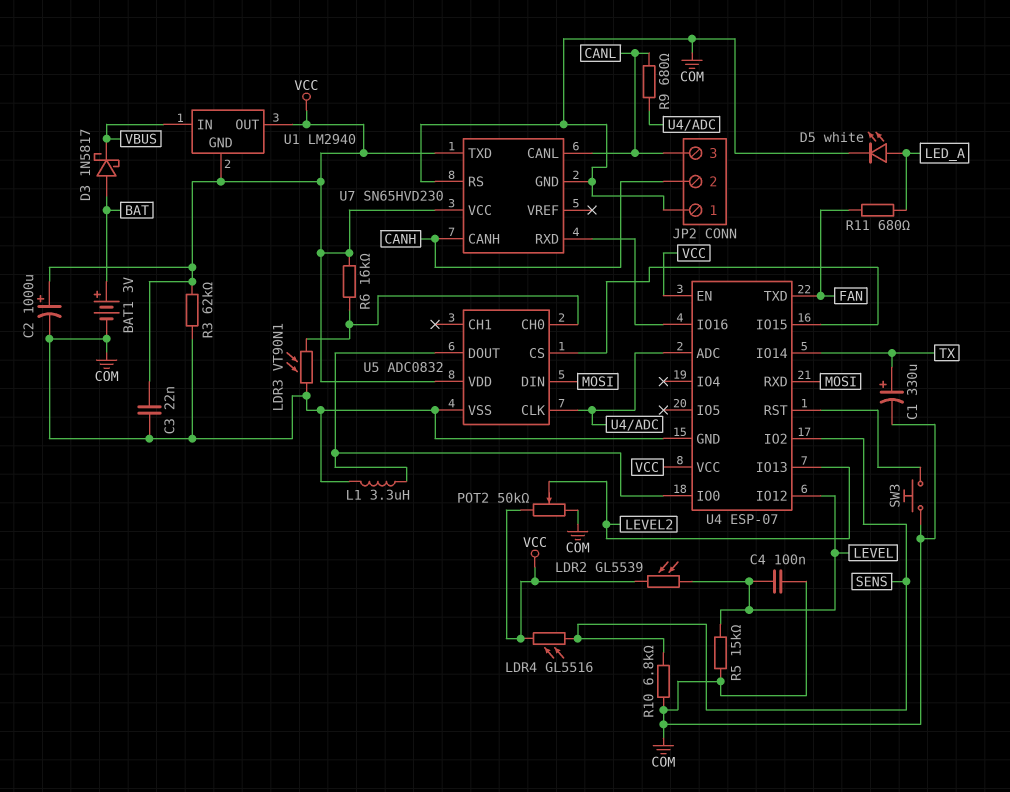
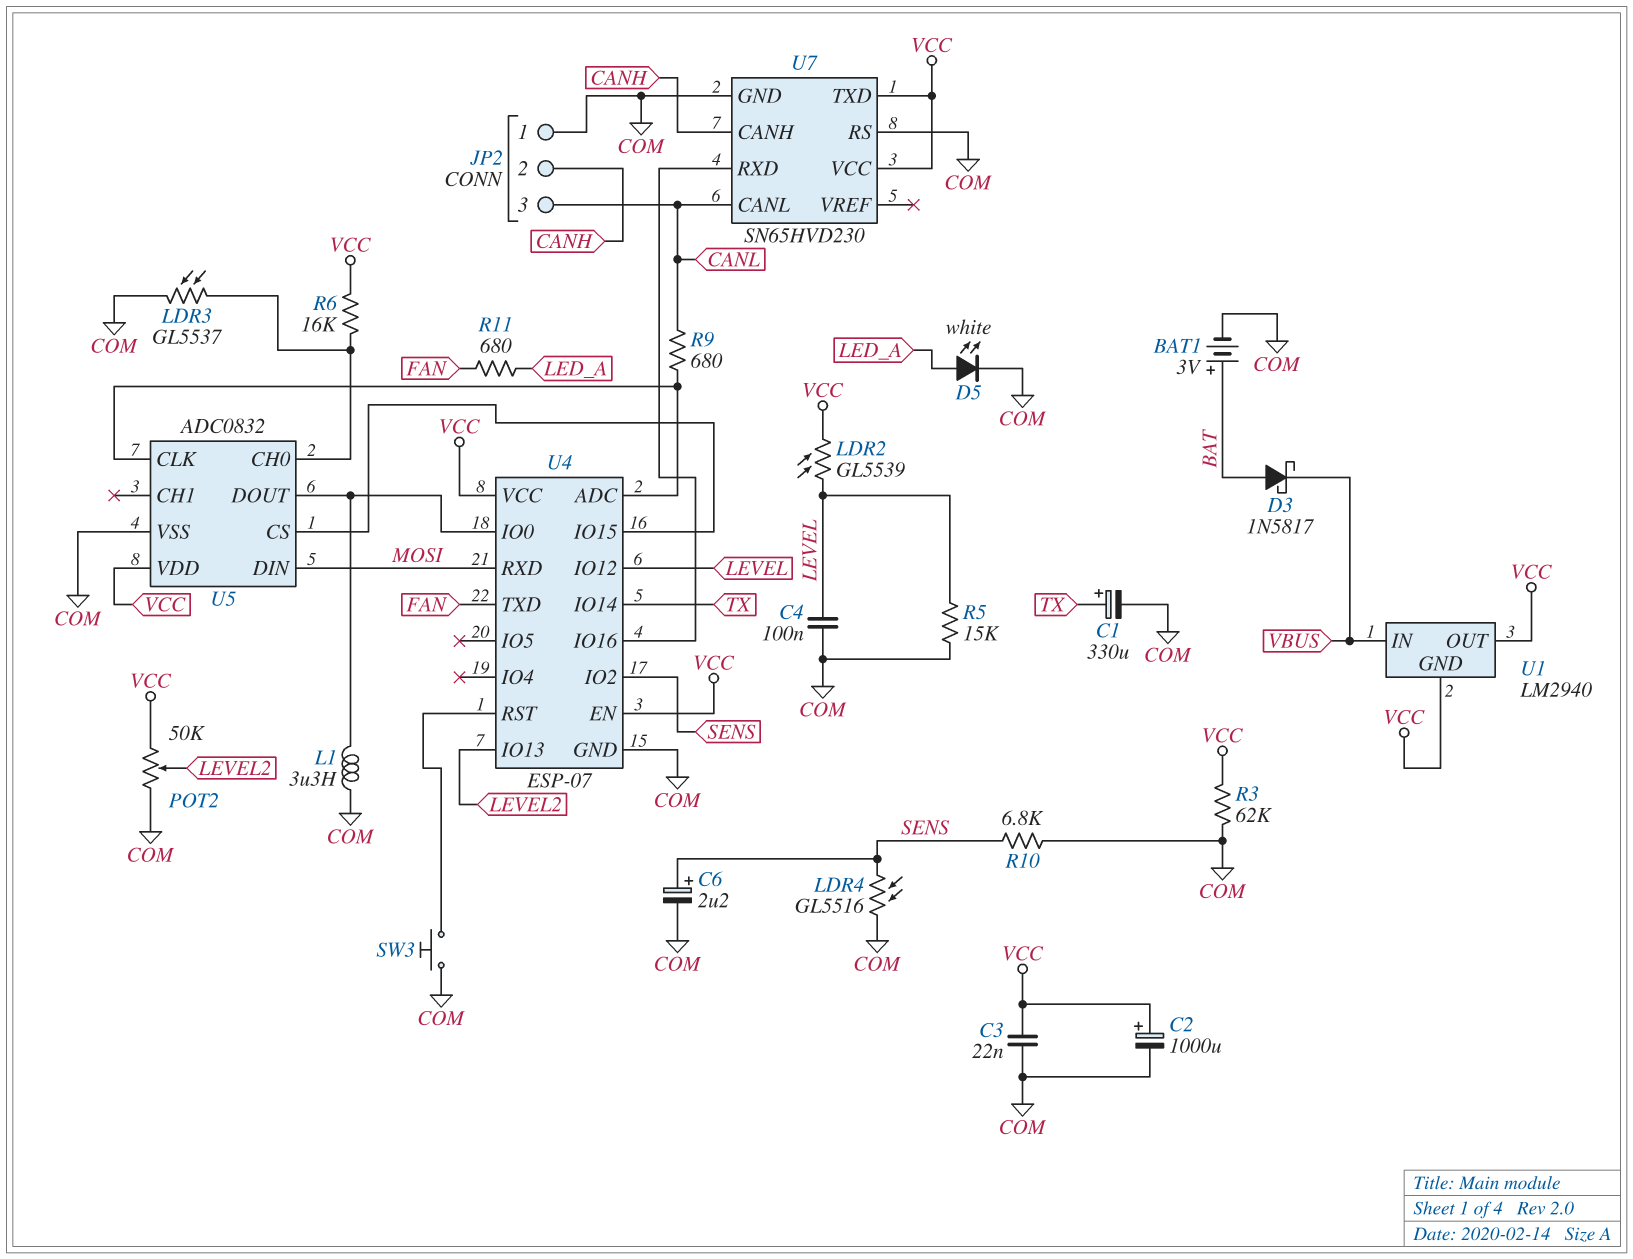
C6: none -> 2.2uF (plus SENS, minus COM)
LDR3: VT90N1 (COM, U5/CH0) -> GL5537 (COM, U5/CH0)
LDR4: GL5516 (SENS, VCC) -> GL5516 (COM, SENS)

